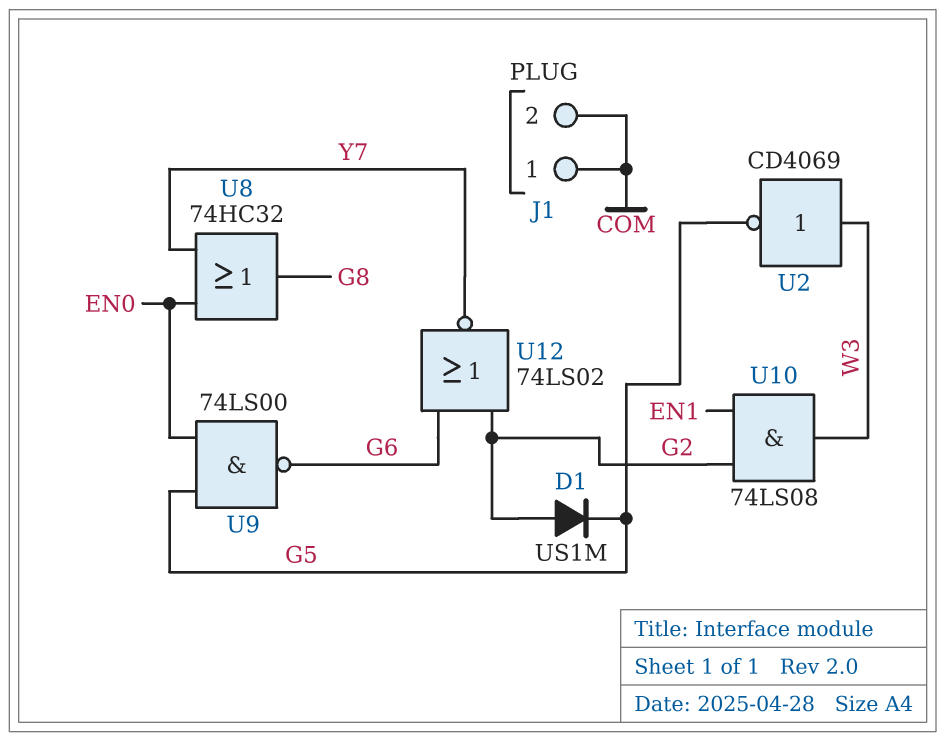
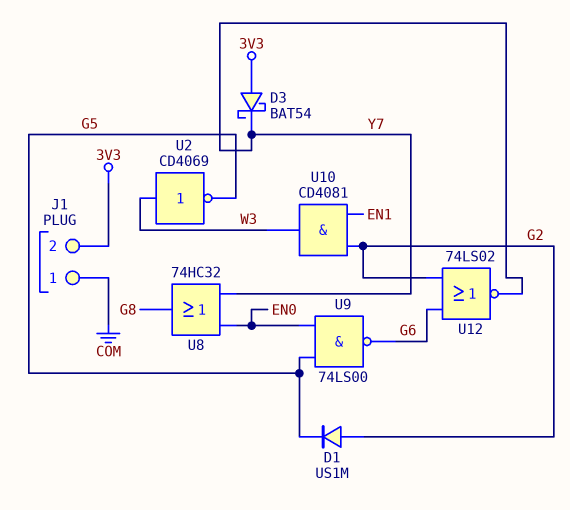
D3: none -> schottky BAT54 (A 3V3, K Y7)
J1 pin 2: COM -> 3V3
U10: AND 74LS08 (in EN1, in G2, out W3) -> AND CD4081 (in EN1, in G2, out W3)

